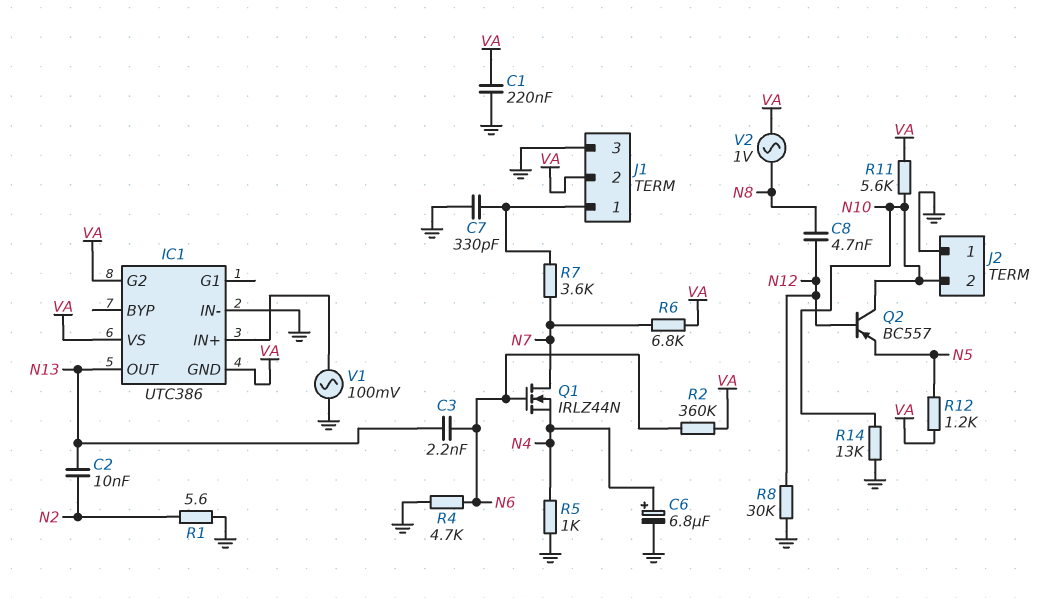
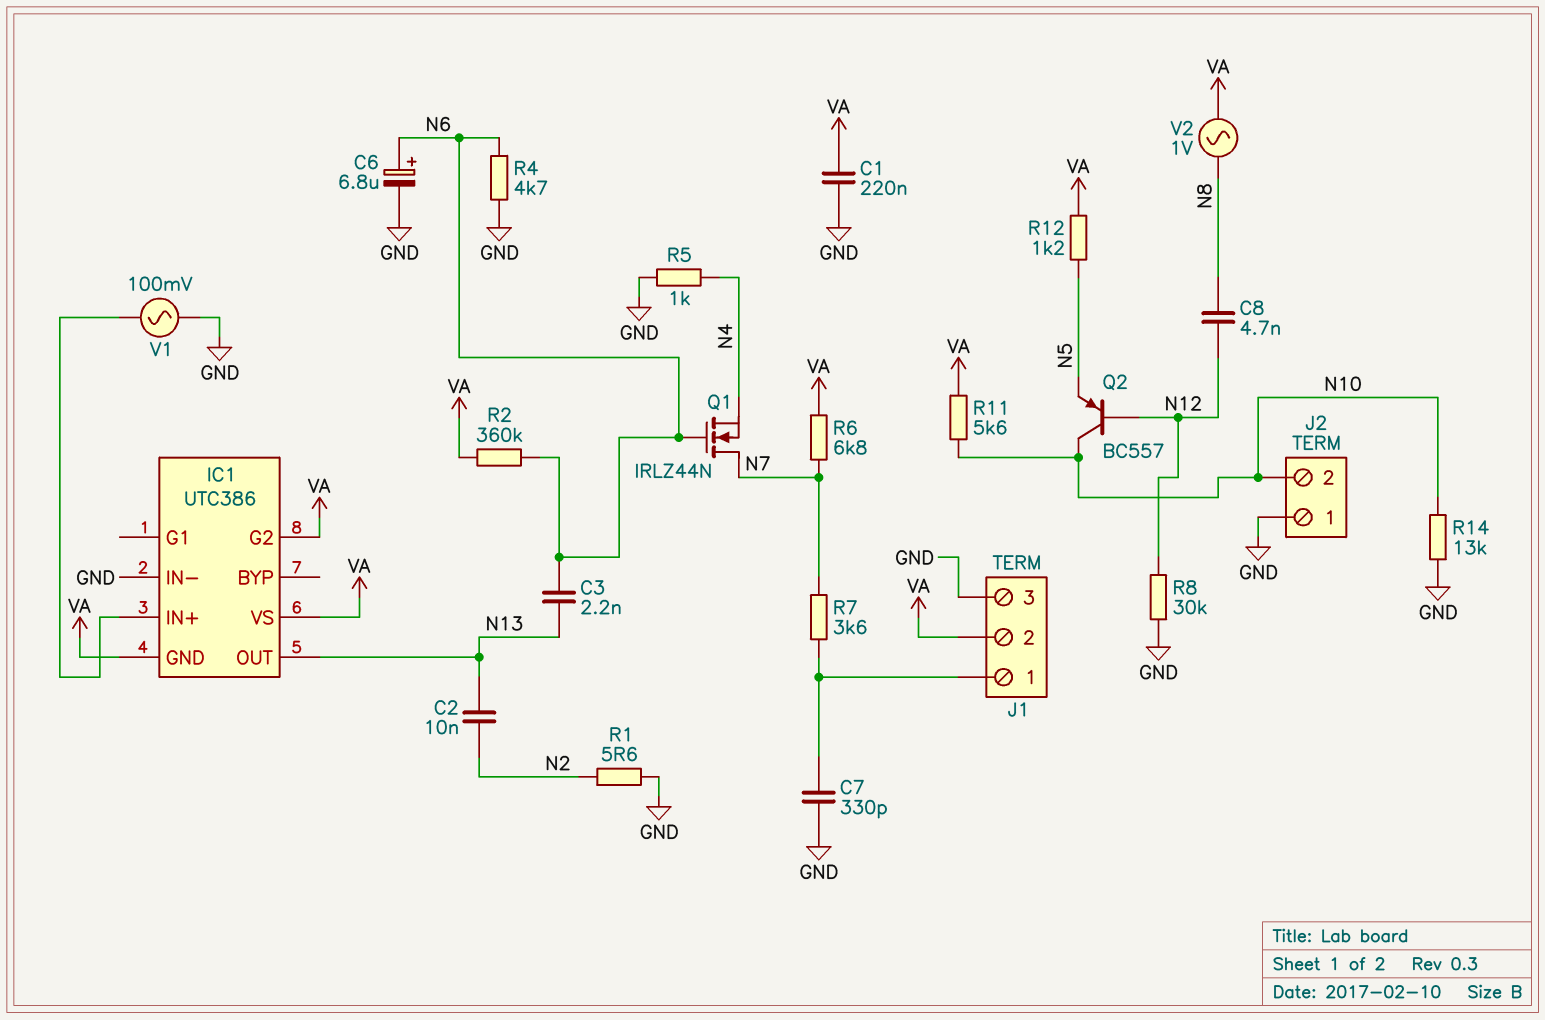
C6: 6.8uF (plus N4, minus GND) -> 6.8uF (plus N6, minus GND)

